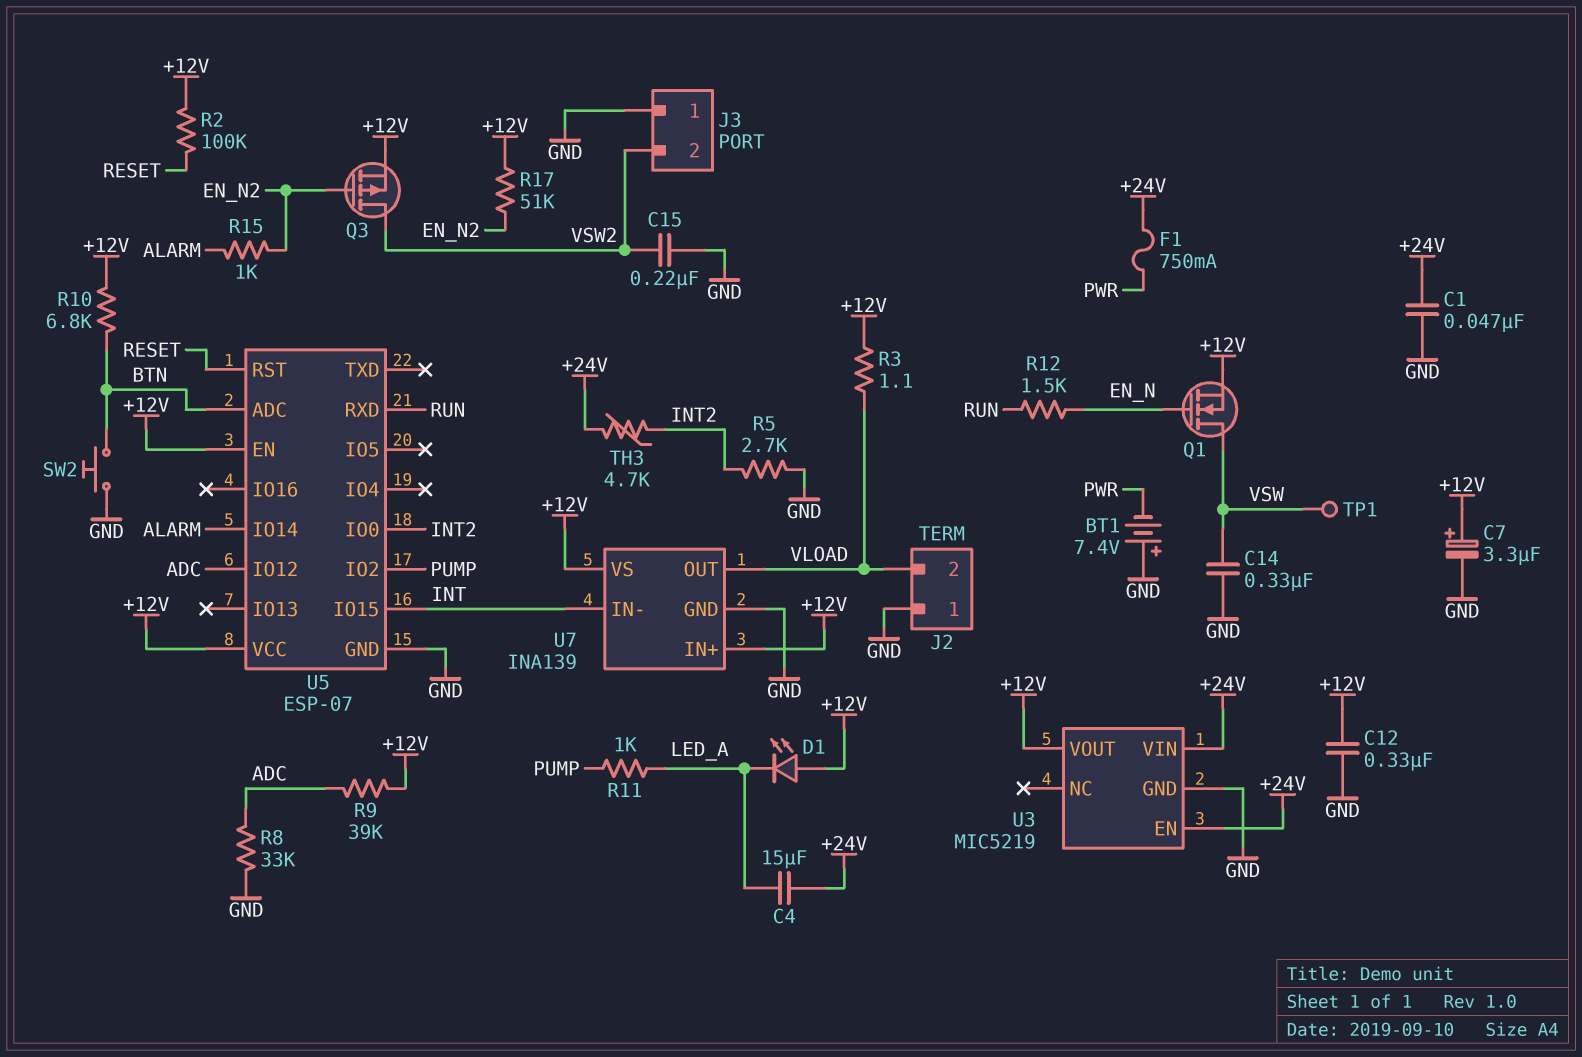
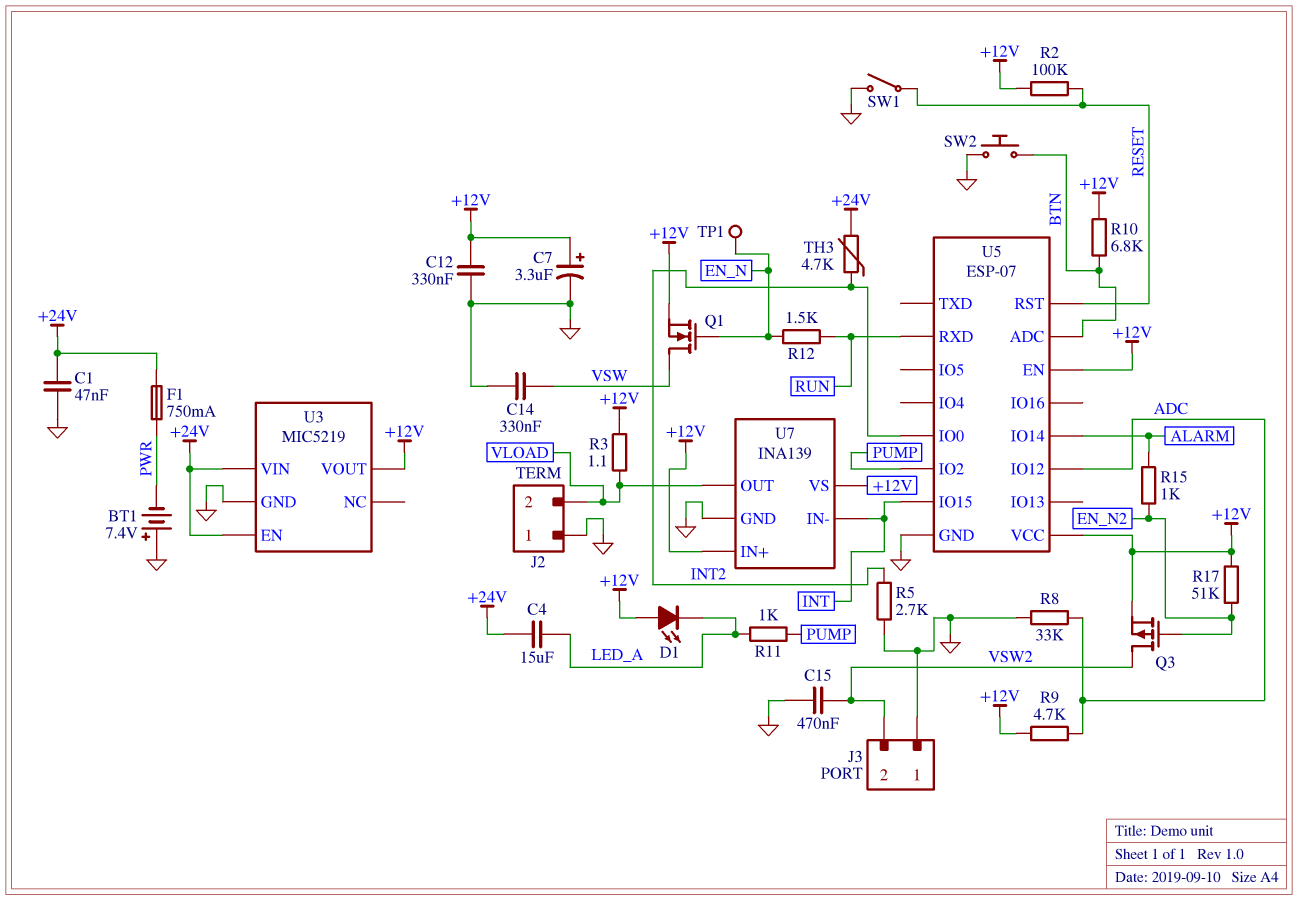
C15: 220nF (GND, VSW2) -> 470nF (GND, VSW2)
R9: 39k (+12V, ADC) -> 4.7k (+12V, ADC)
SW1: none -> switch (GND, RESET)
TP1: test point (VSW) -> test point (EN_N)

